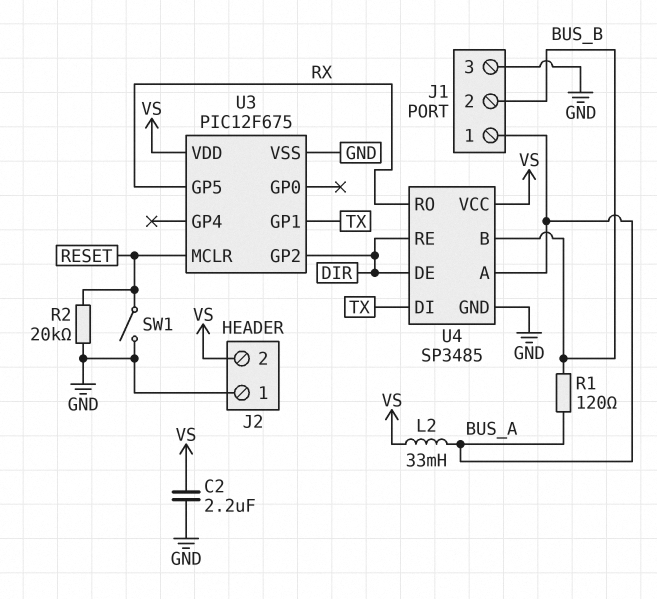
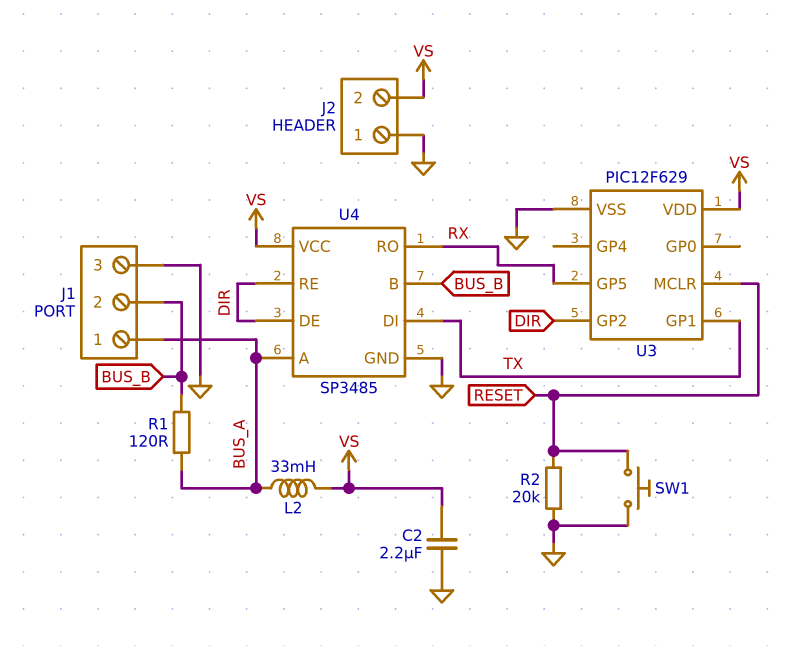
SW1: switch (GND, RESET) -> button (GND, RESET)
U3: PIC12F675 -> PIC12F629

